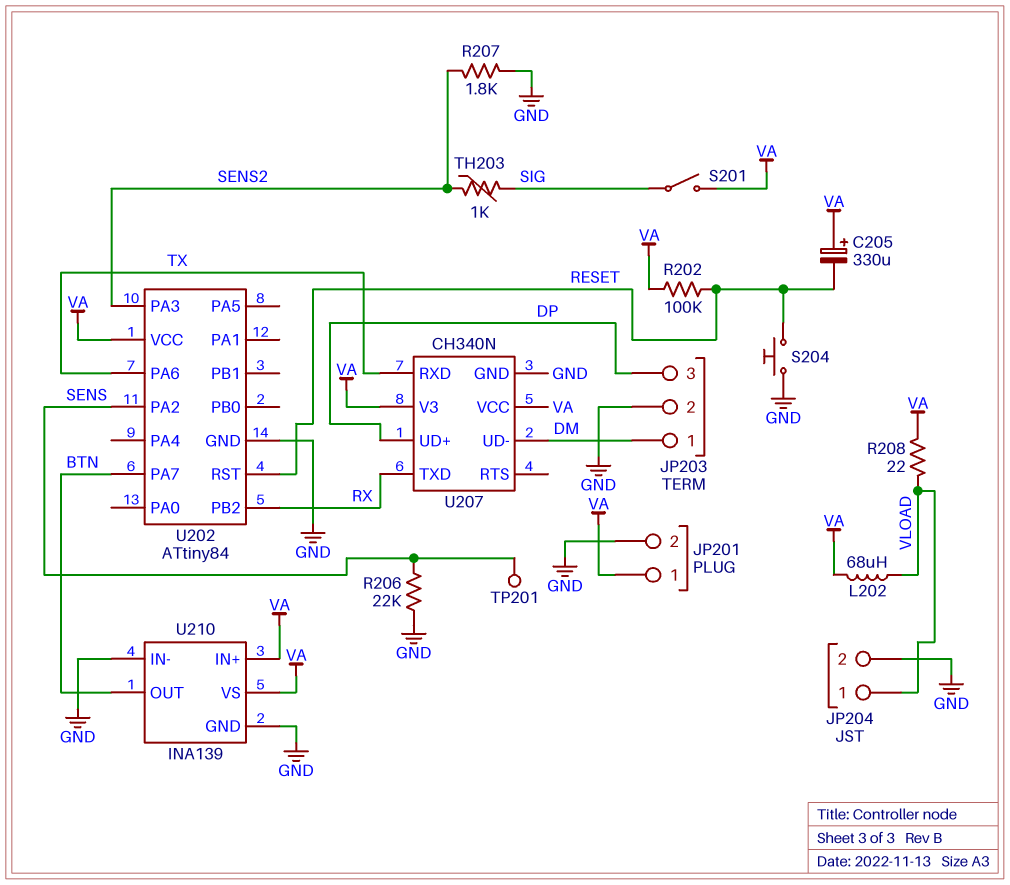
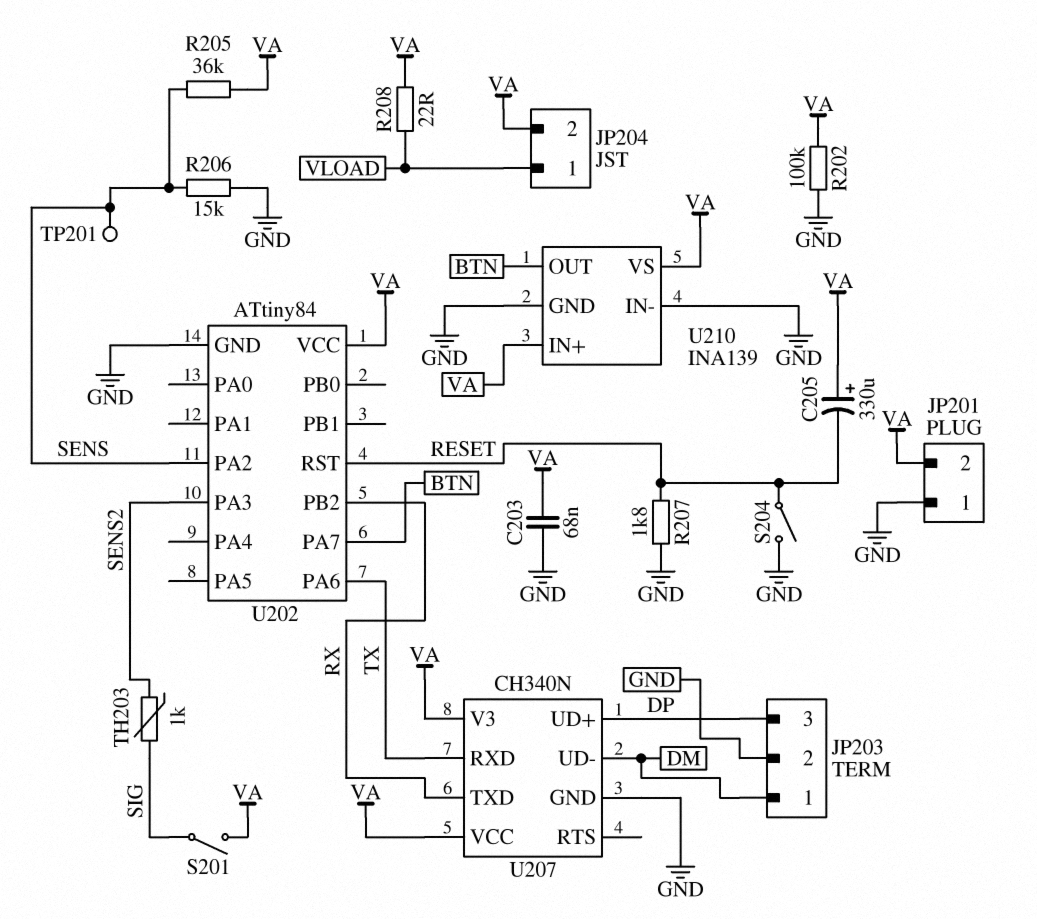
C203: none -> 68nF (GND, VA)
JP201 pin 1: VA -> GND
JP201 pin 2: GND -> VA
JP204 pin 2: GND -> VA
L202: 68uH (VA, VLOAD) -> none
R202: 100k (RESET, VA) -> 100k (GND, VA)
R205: none -> 36k (SENS, VA)
R206: 22k (GND, SENS) -> 15k (GND, SENS)
R207: 1.8k (GND, SENS2) -> 1.8k (GND, RESET)
S204: button (GND, RESET) -> switch (GND, RESET)

